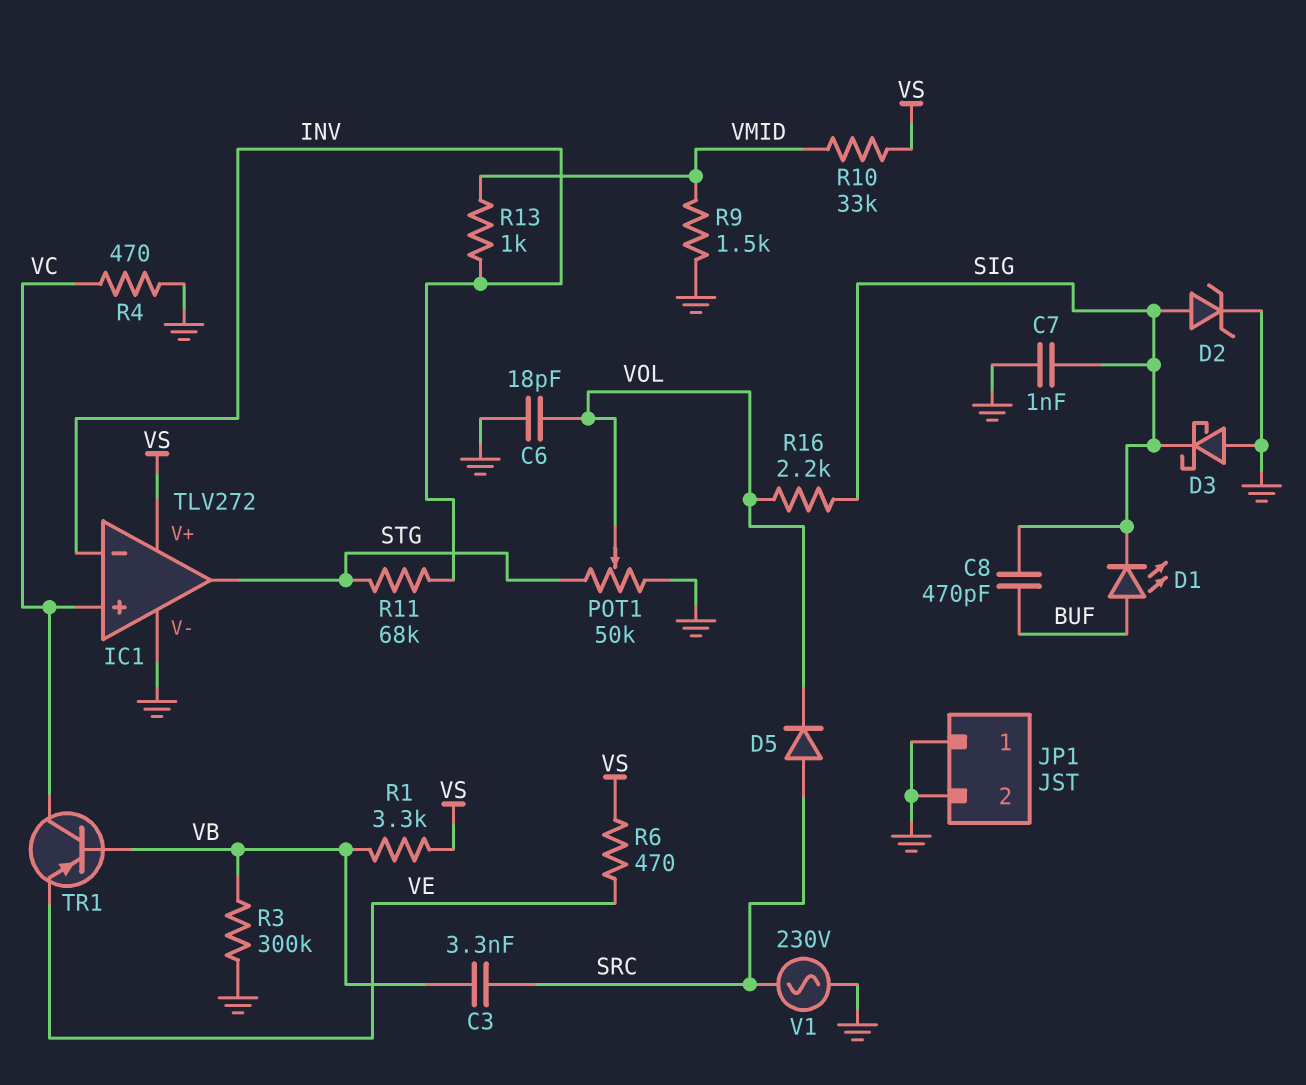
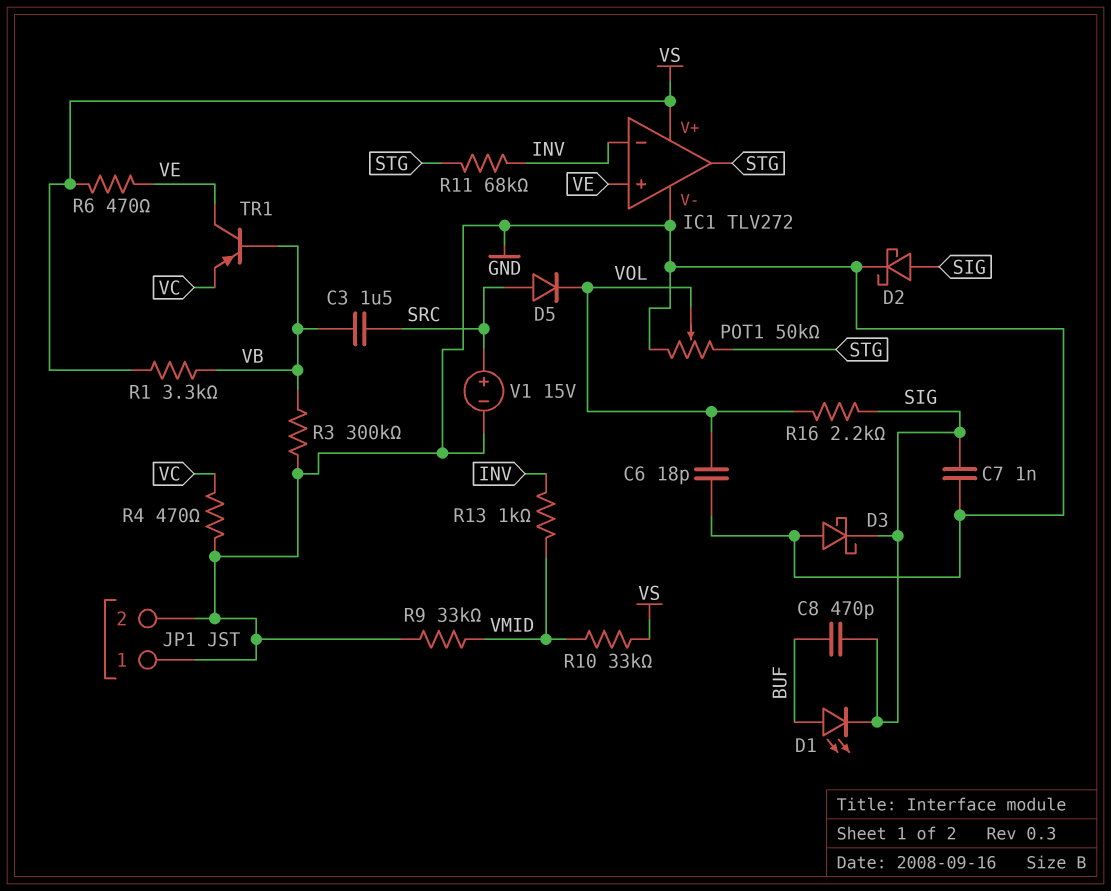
C3: 3.3nF (SRC, VB) -> 1.5uF (SRC, VB)
D2: zener (A SIG, K GND) -> schottky (A SIG, K GND)
IC1 pin in+: VC -> VE
R9: 1.5k (GND, VMID) -> 33k (GND, VMID)
TR1: PNP (B VB, C VC, E VE) -> PNP (B VB, C VE, E VC)
V1: AC 230V (GND, SRC) -> 15V (plus SRC, minus GND)

